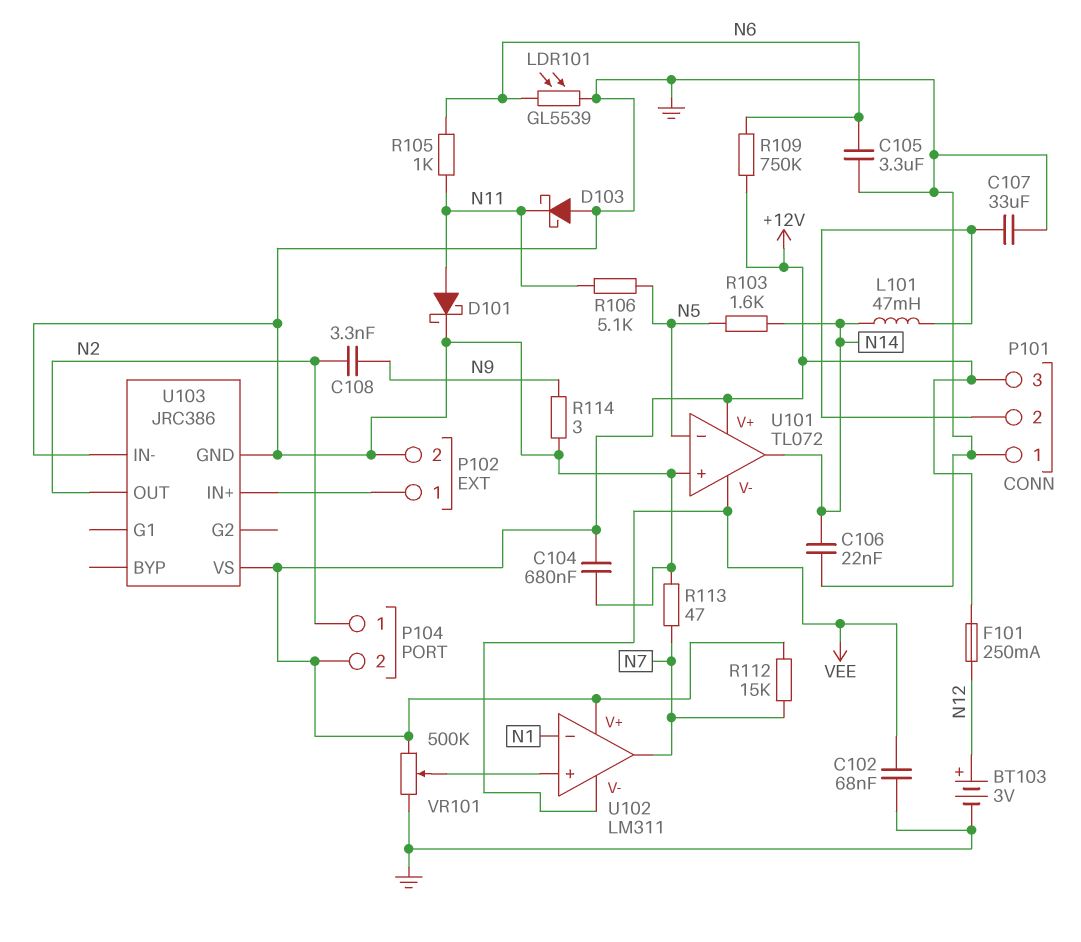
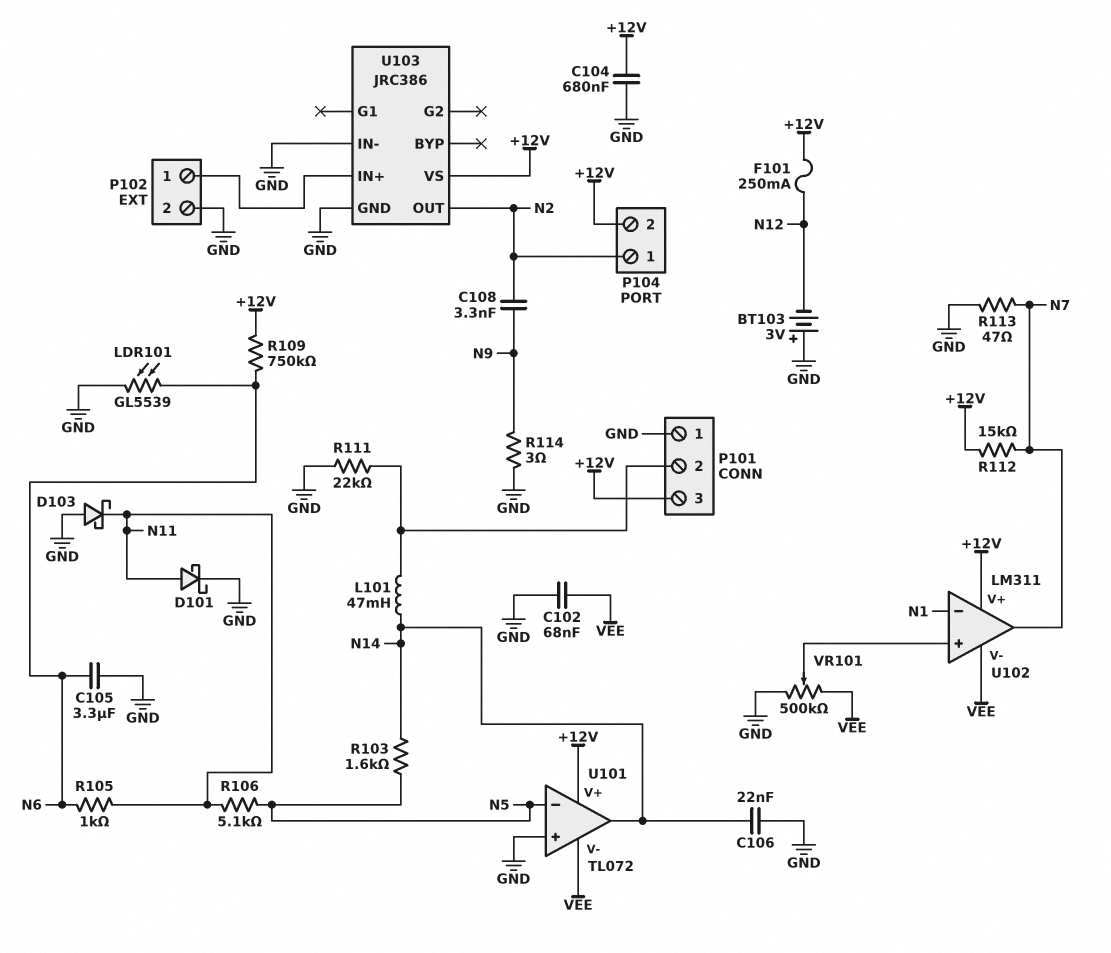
BT103: 3V (plus N12, minus GND) -> 3V (plus GND, minus N12)
C107: 33uF (GND, P101/2) -> none
R111: none -> 22k (GND, P101/2)
VR101: 500k (+12V, GND, wiper U102/in+) -> 500k (GND, VEE, wiper U102/in+)

